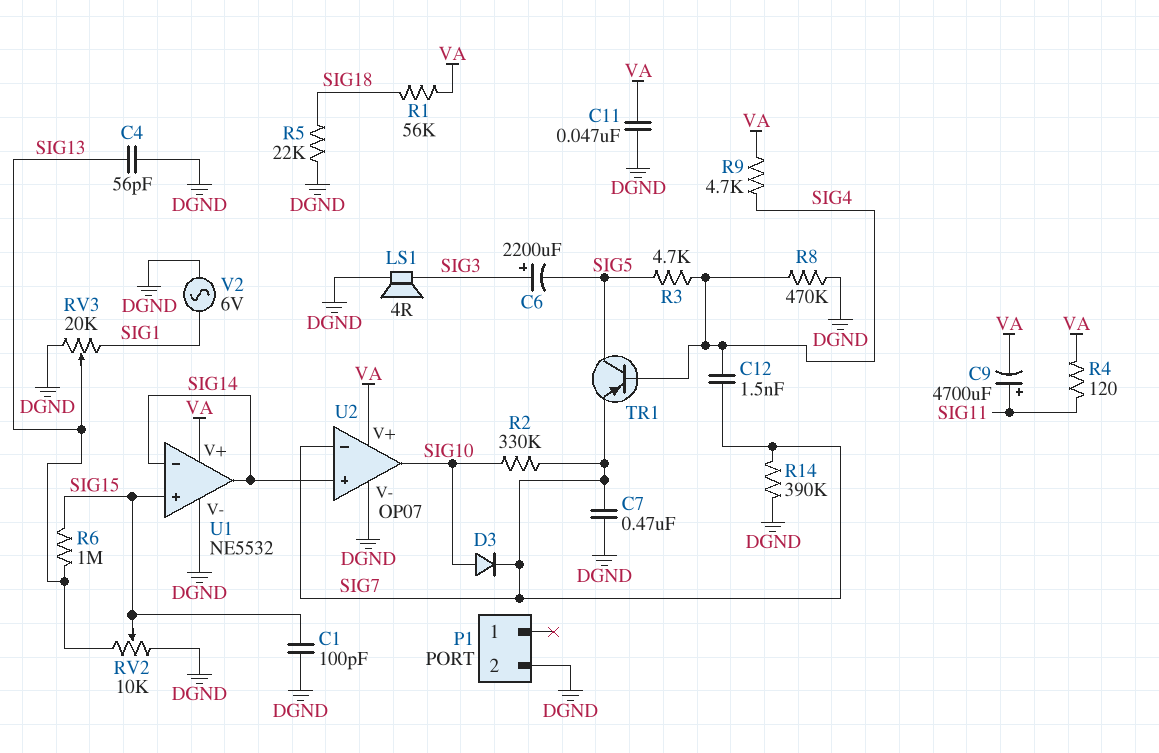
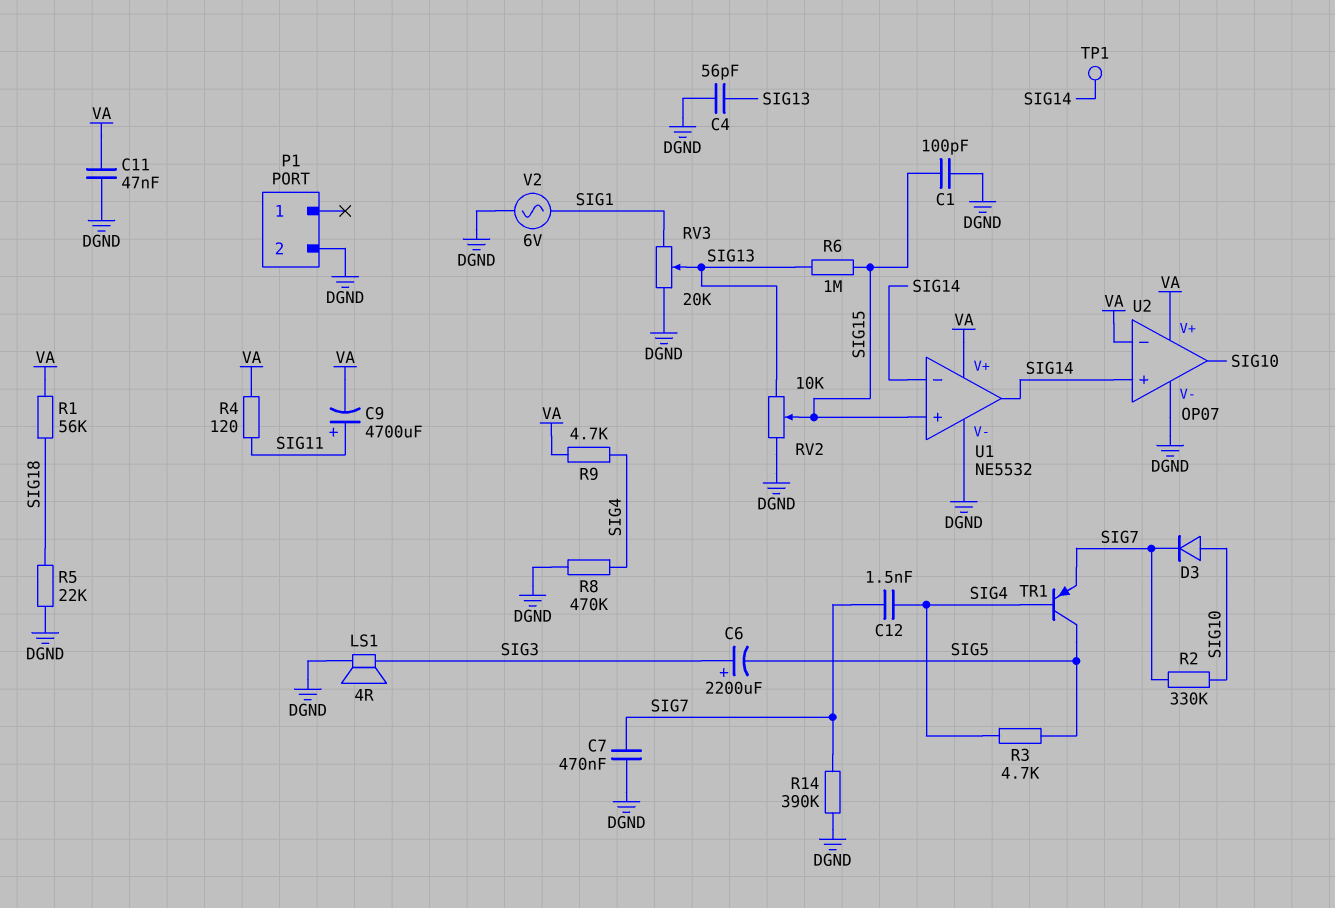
TP1: none -> test point (SIG14)
U2 pin in-: SIG7 -> VA

